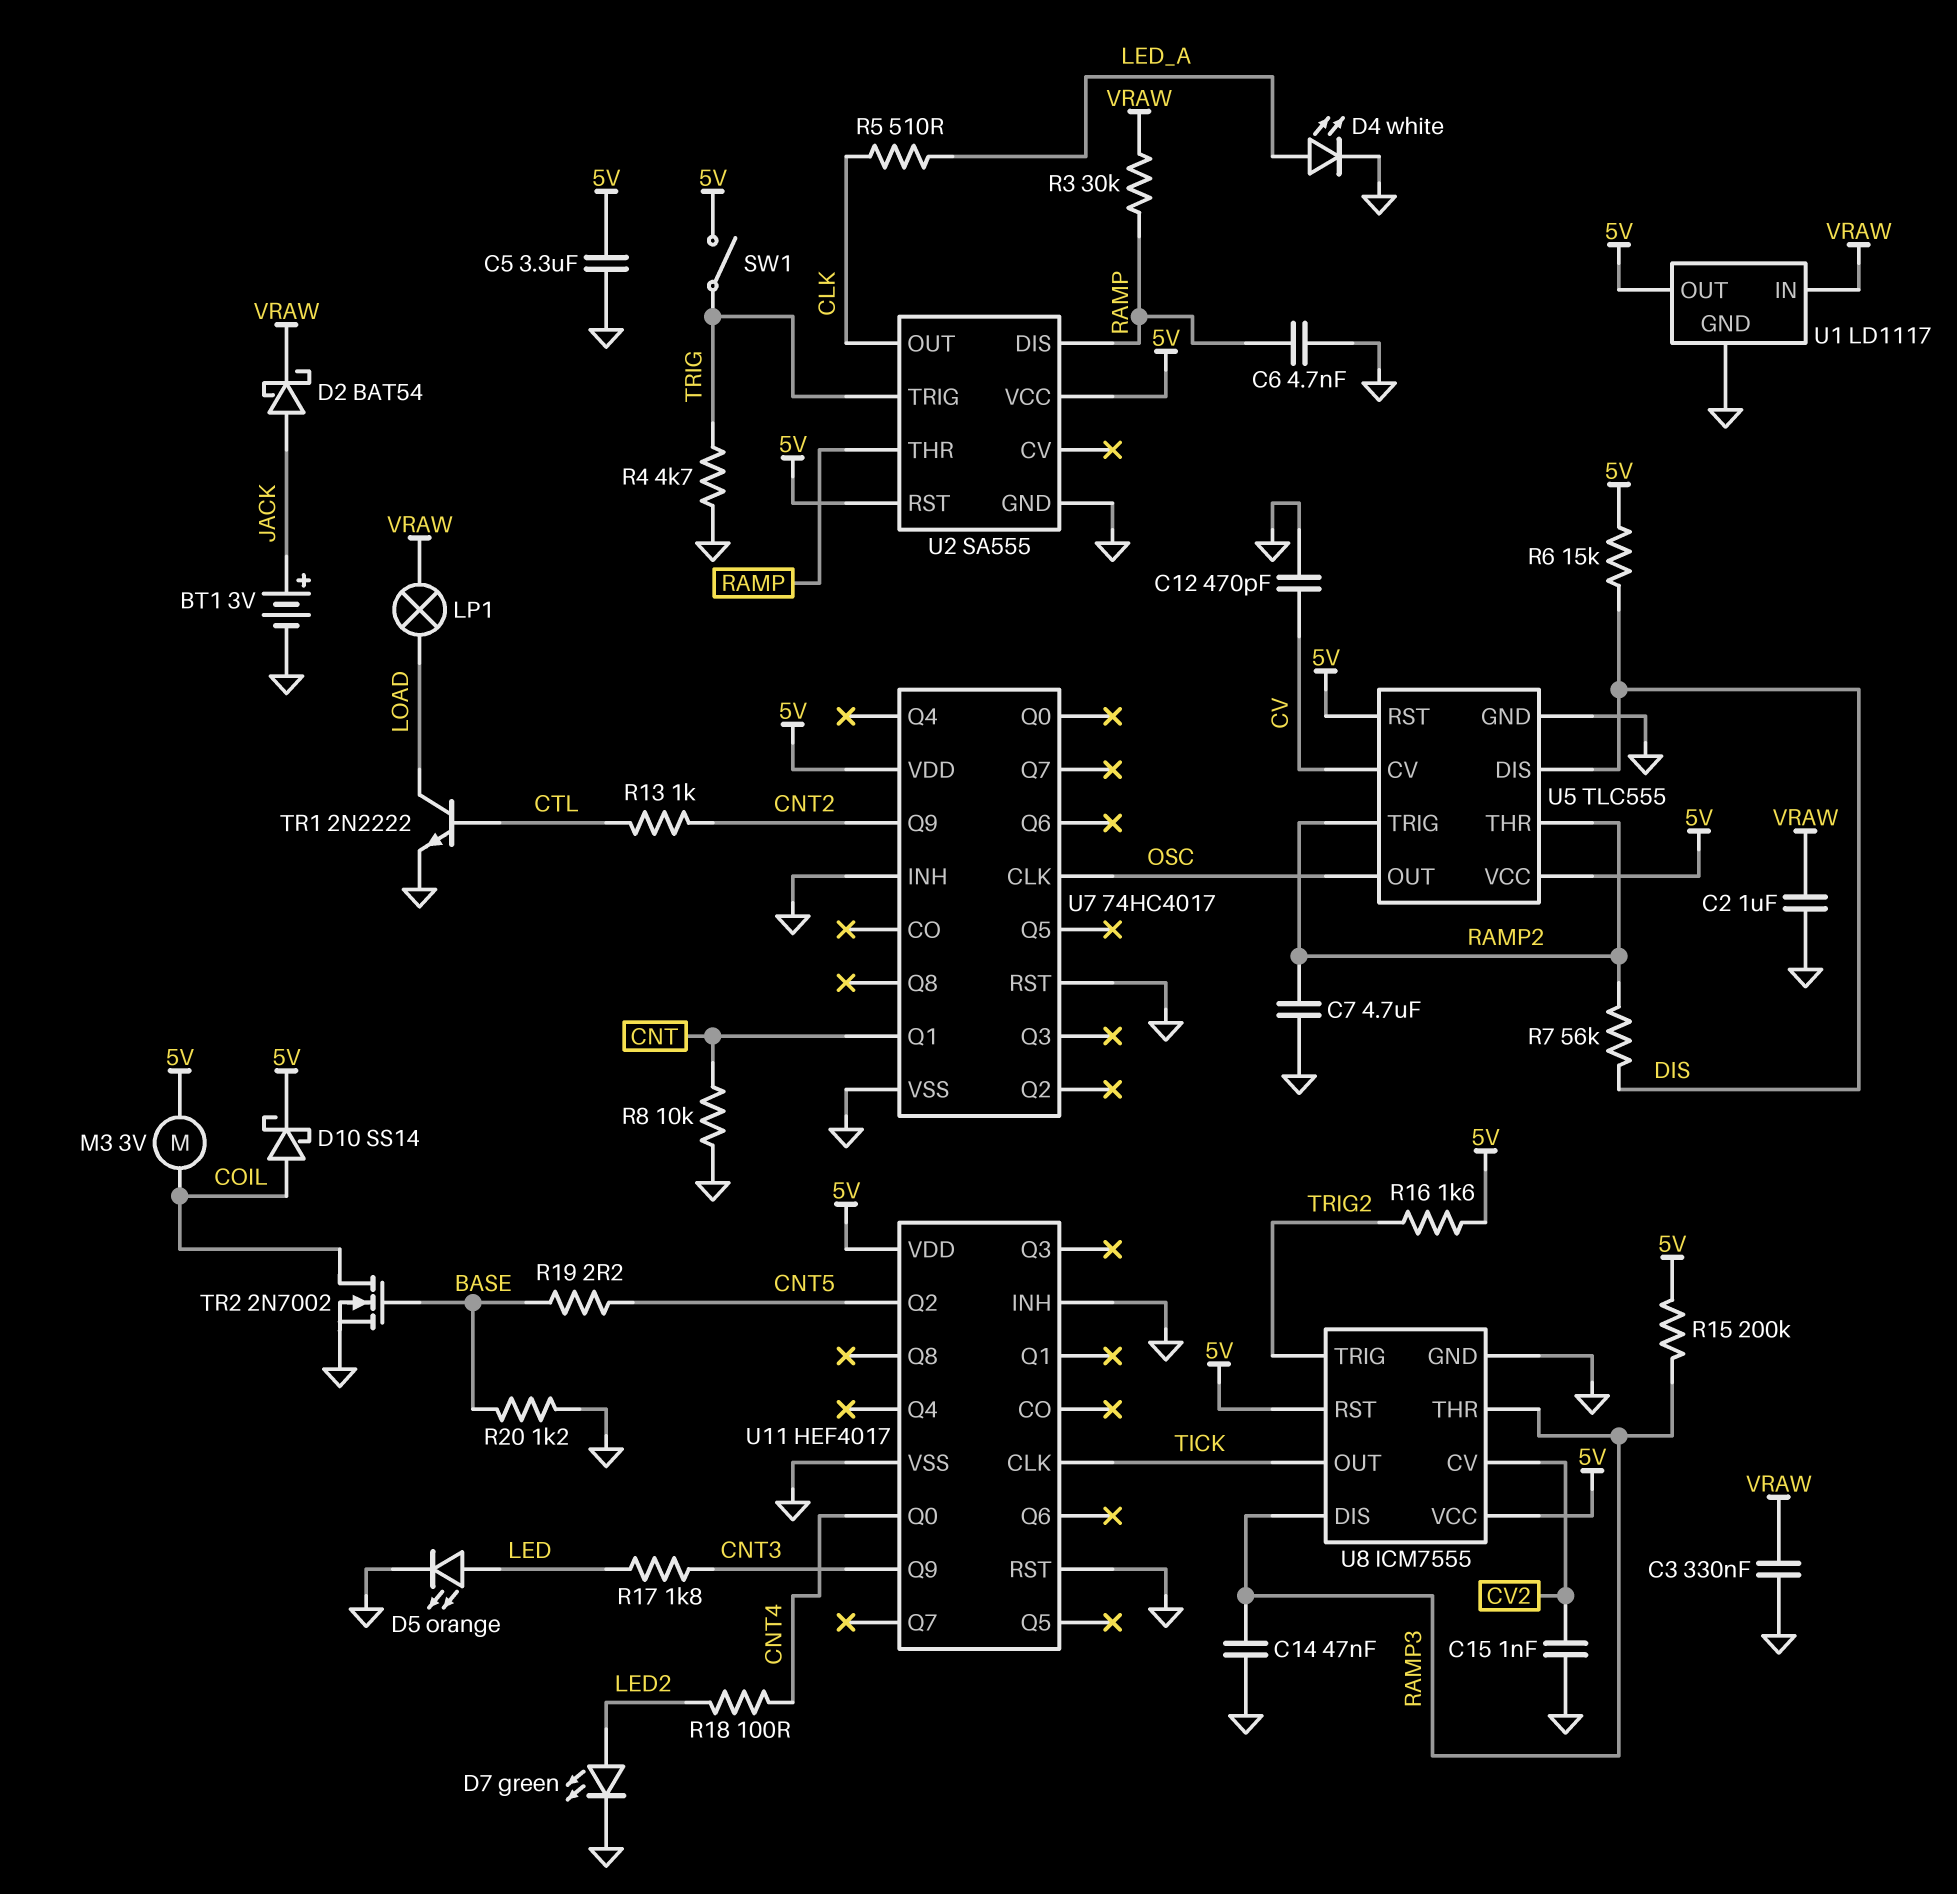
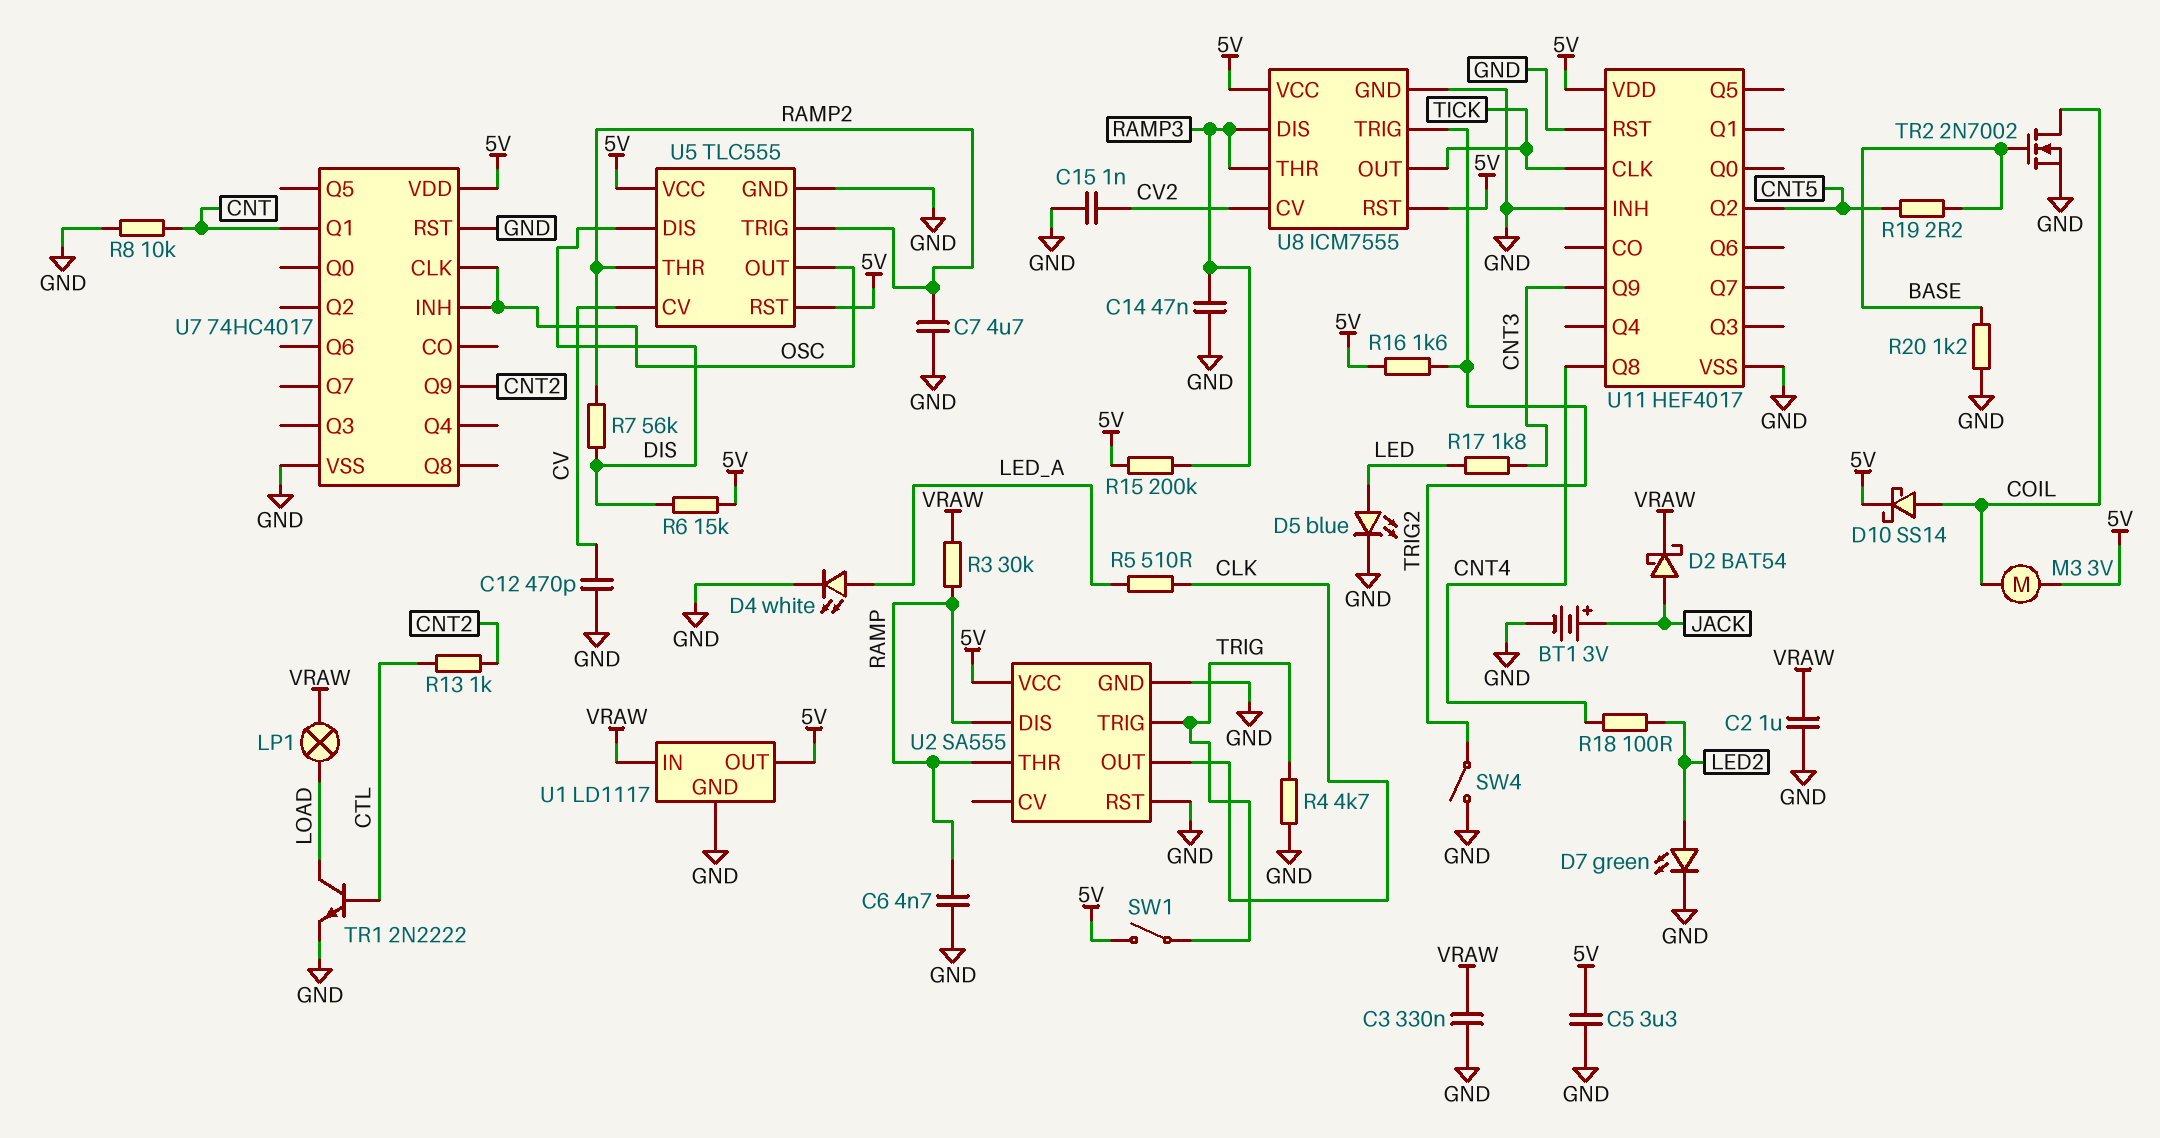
D5: LED orange (A LED, K GND) -> LED blue (A LED, K GND)
SW4: none -> switch (GND, TRIG2)
U2 pin RST: 5V -> GND
U7 pin INH: GND -> OSC
U11 pin Q0: CNT4 -> none
U11 pin Q8: none -> CNT4

